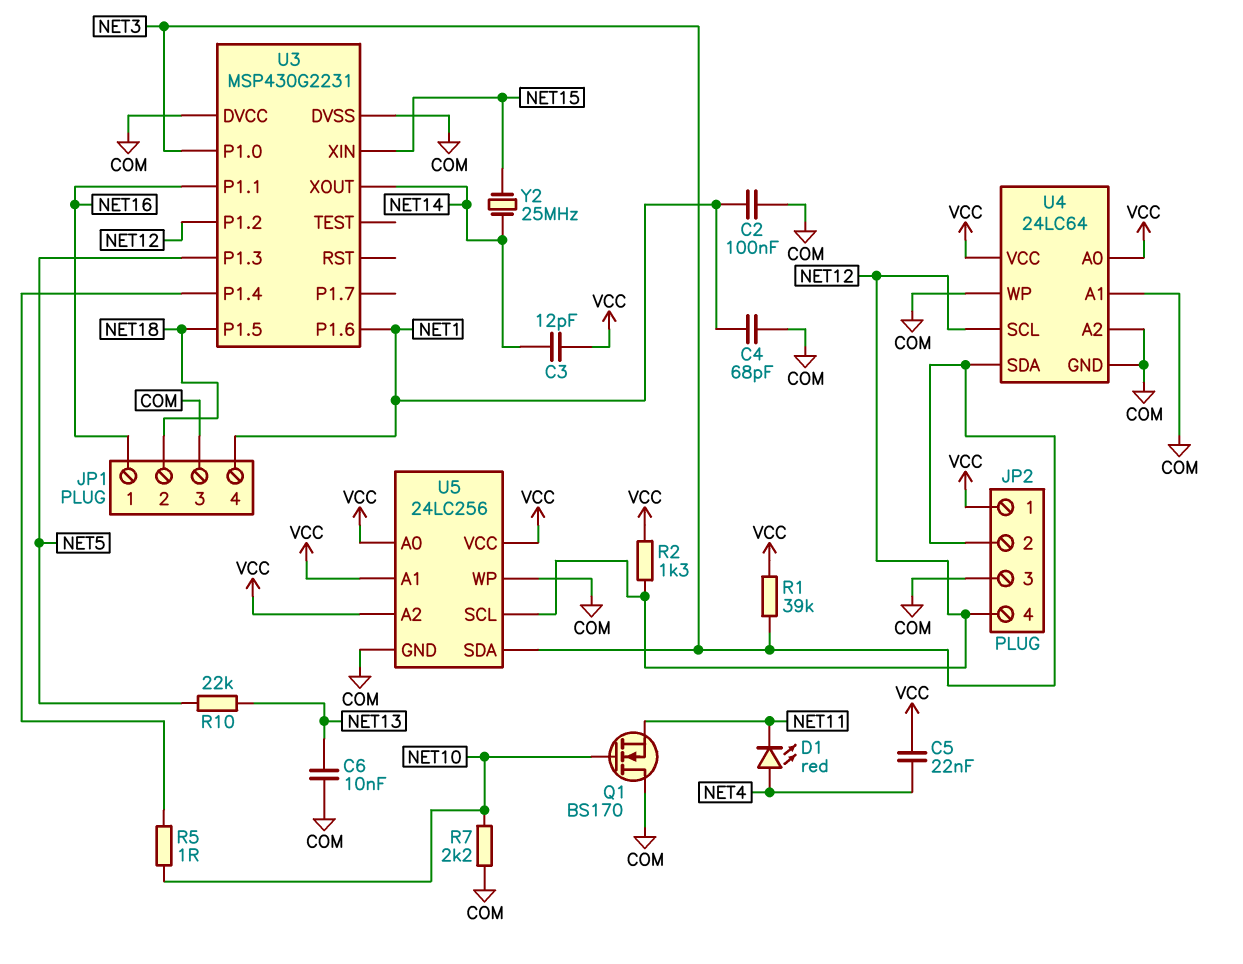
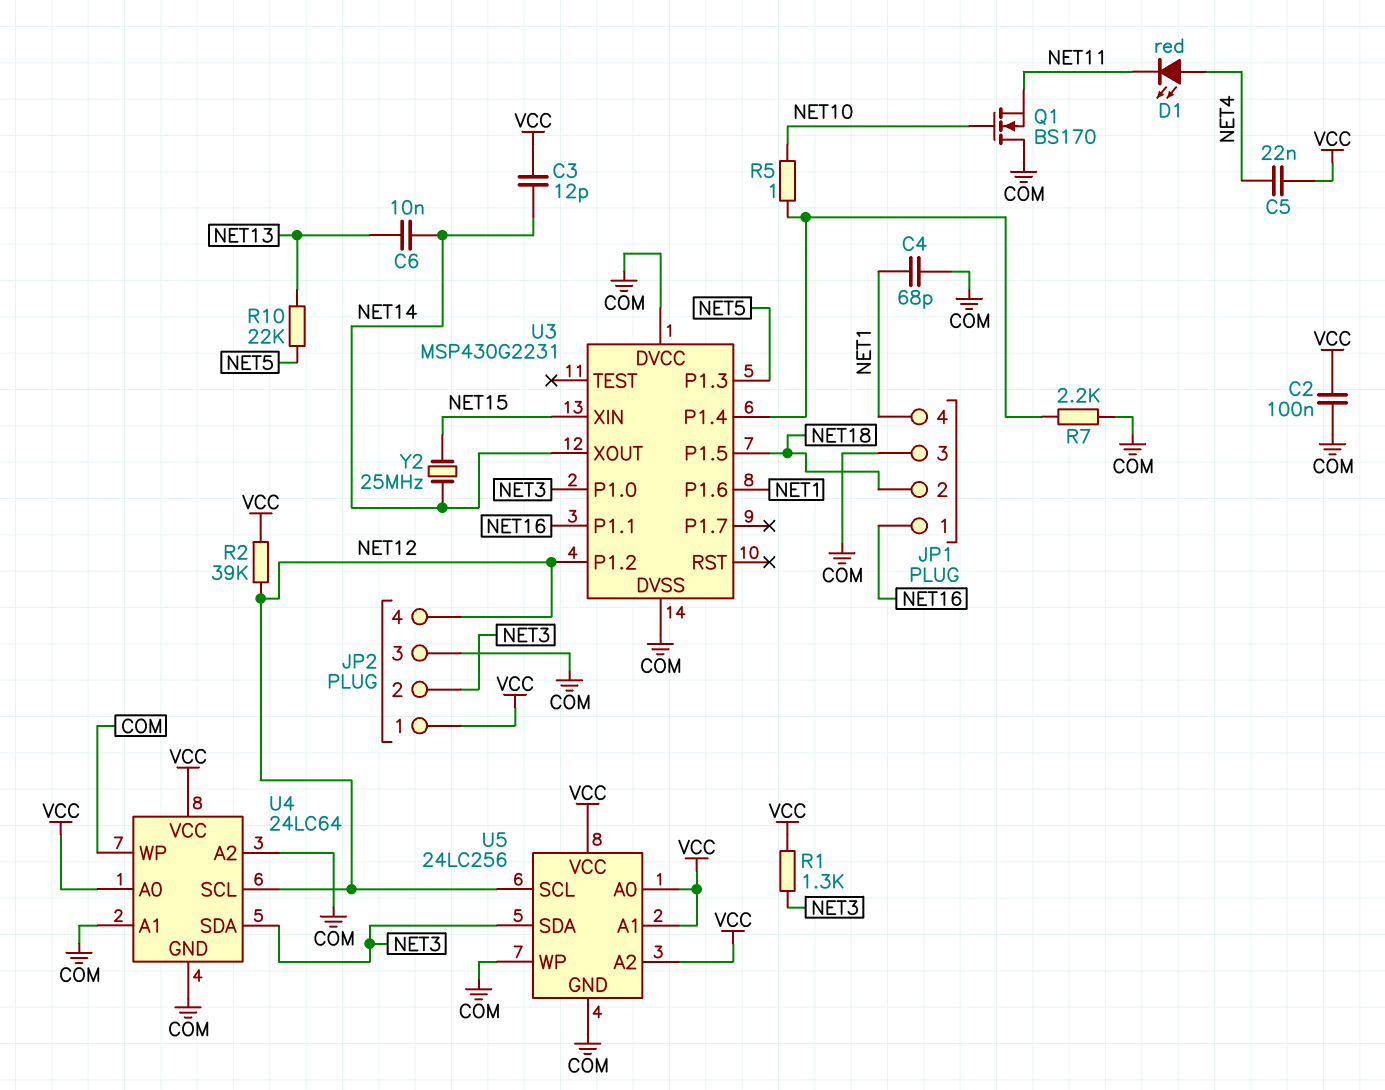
C2: 100nF (COM, NET1) -> 100nF (COM, VCC)
C6: 10nF (COM, NET13) -> 10nF (NET13, NET14)
R1: 39k (NET3, VCC) -> 1.3k (NET3, VCC)
R2: 1.3k (NET12, VCC) -> 39k (NET12, VCC)
R7: 2.2k (COM, NET10) -> 2.2k (COM, U3/P1.4)

